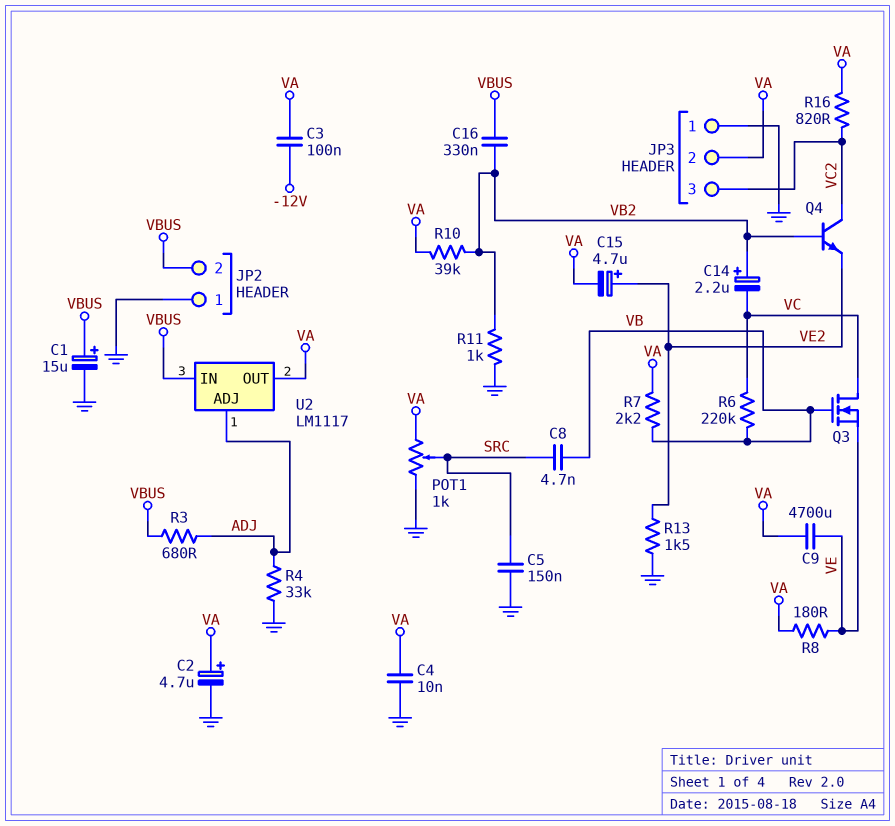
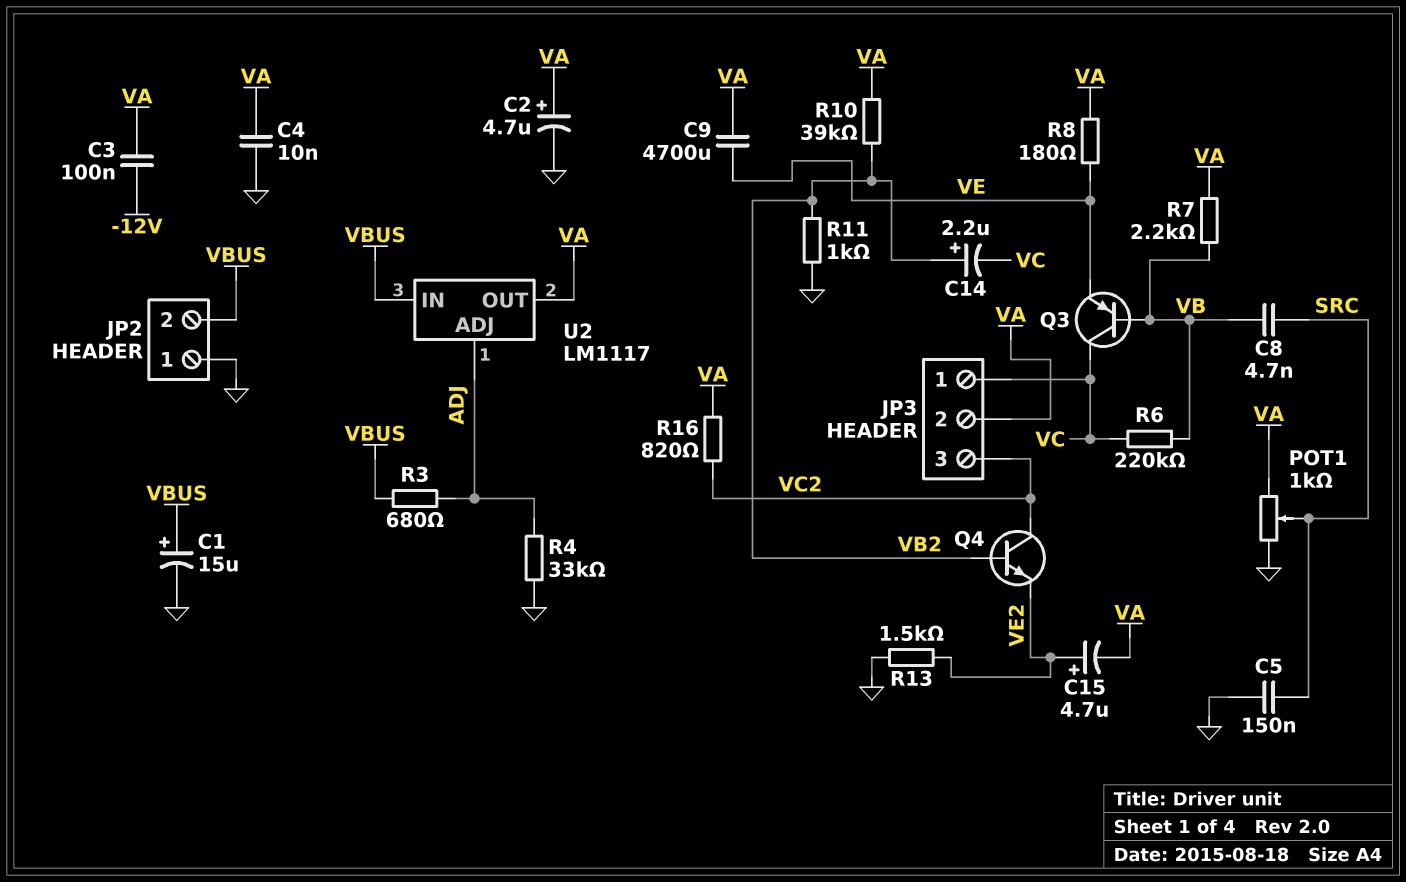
C16: 330nF (VB2, VBUS) -> none
JP3 pin 1: GND -> VC
Q3: NMOS (G VB, D VC, S VE) -> PNP (B VB, C VC, E VE)

